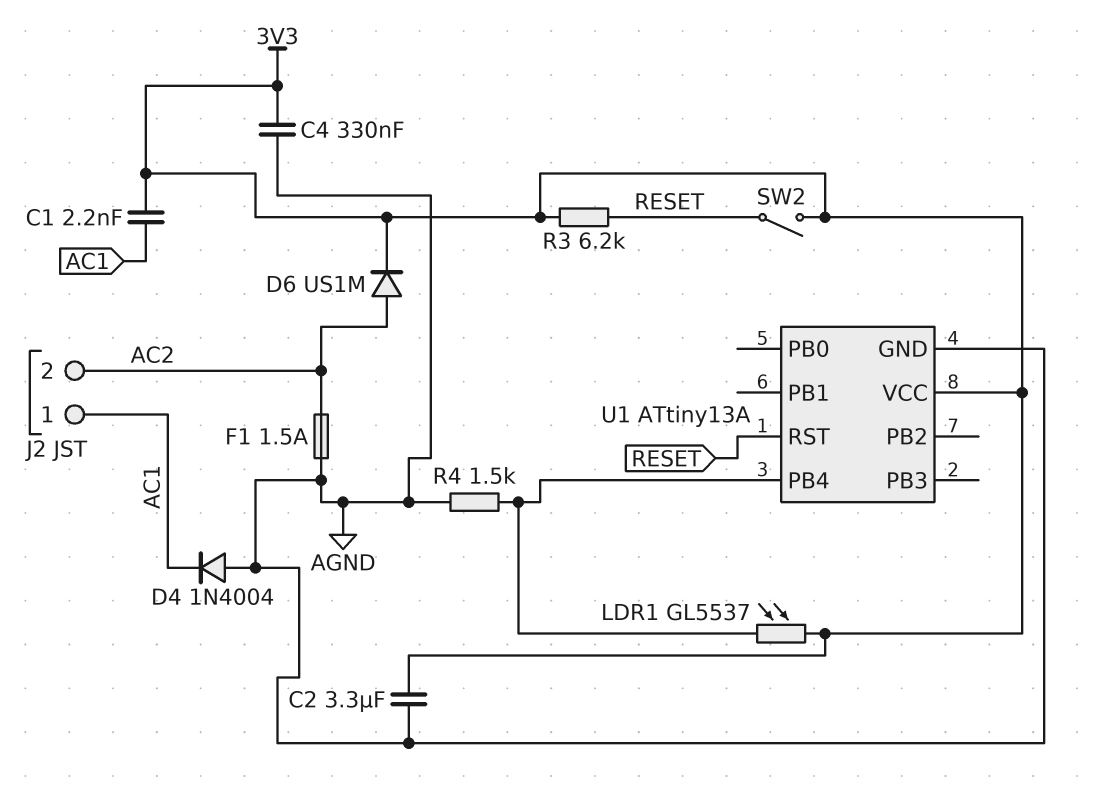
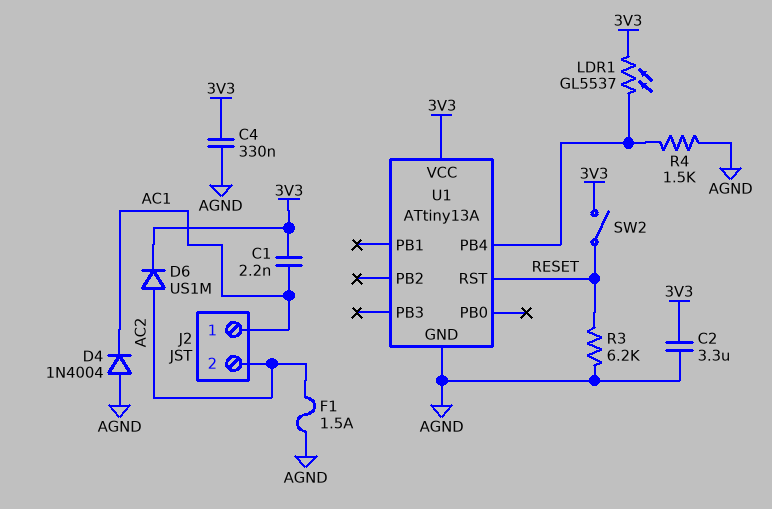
R3: 6.2k (3V3, RESET) -> 6.2k (AGND, RESET)

